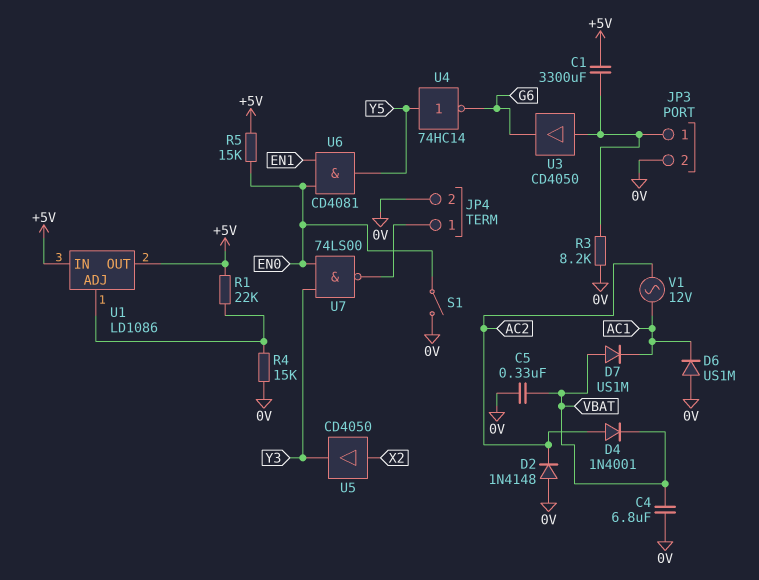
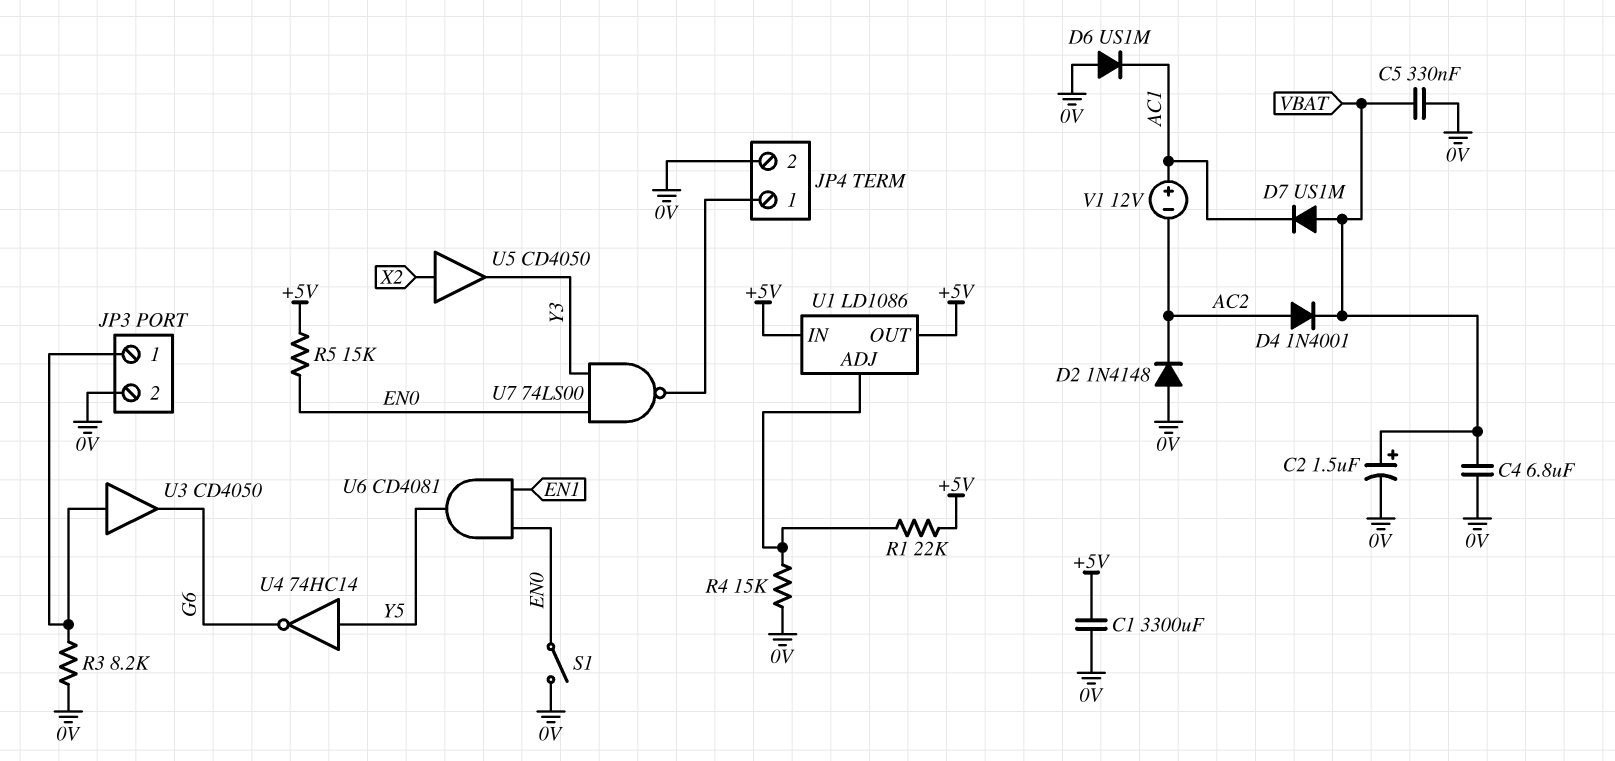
C1: 3300uF (+5V, JP3/1) -> 3300uF (+5V, 0V)
C2: none -> 1.5uF (plus VBAT, minus 0V)
V1: AC 12V (AC1, AC2) -> 12V (plus AC1, minus AC2)

